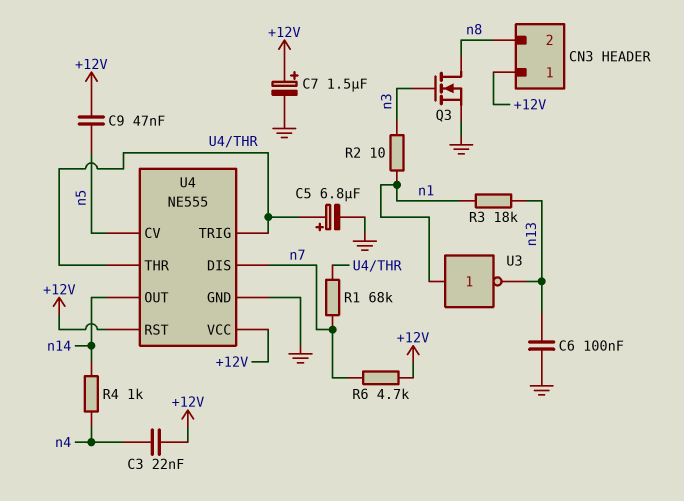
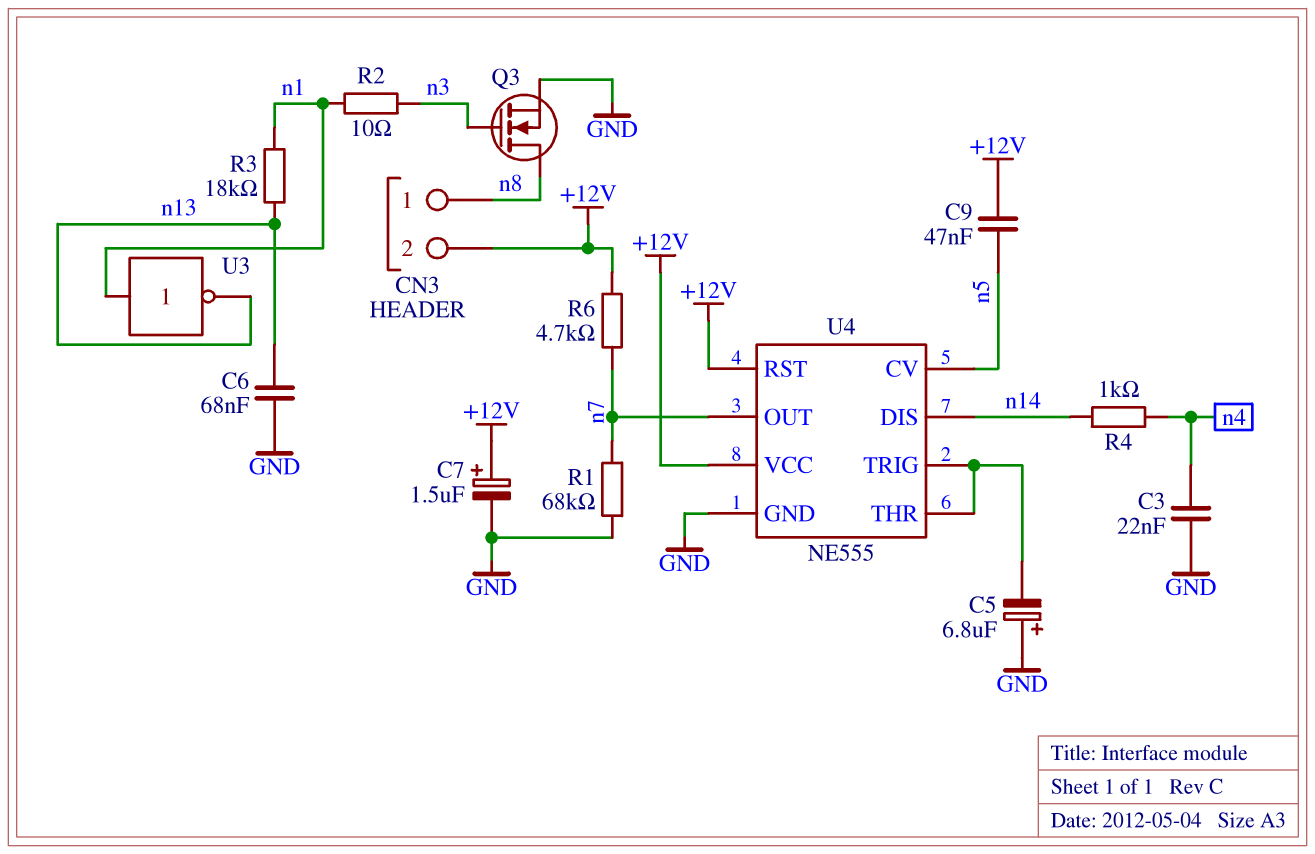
C3: 22nF (+12V, n4) -> 22nF (GND, n4)
C5: 6.8uF (plus U4/THR, minus GND) -> 6.8uF (plus GND, minus U4/THR)
C6: 100nF (GND, n13) -> 68nF (GND, n13)
CN3 pin 1: +12V -> n8
CN3 pin 2: n8 -> +12V
R1: 68k (U4/THR, n7) -> 68k (GND, n7)
U4 pin DIS: n7 -> n14
U4 pin OUT: n14 -> n7

